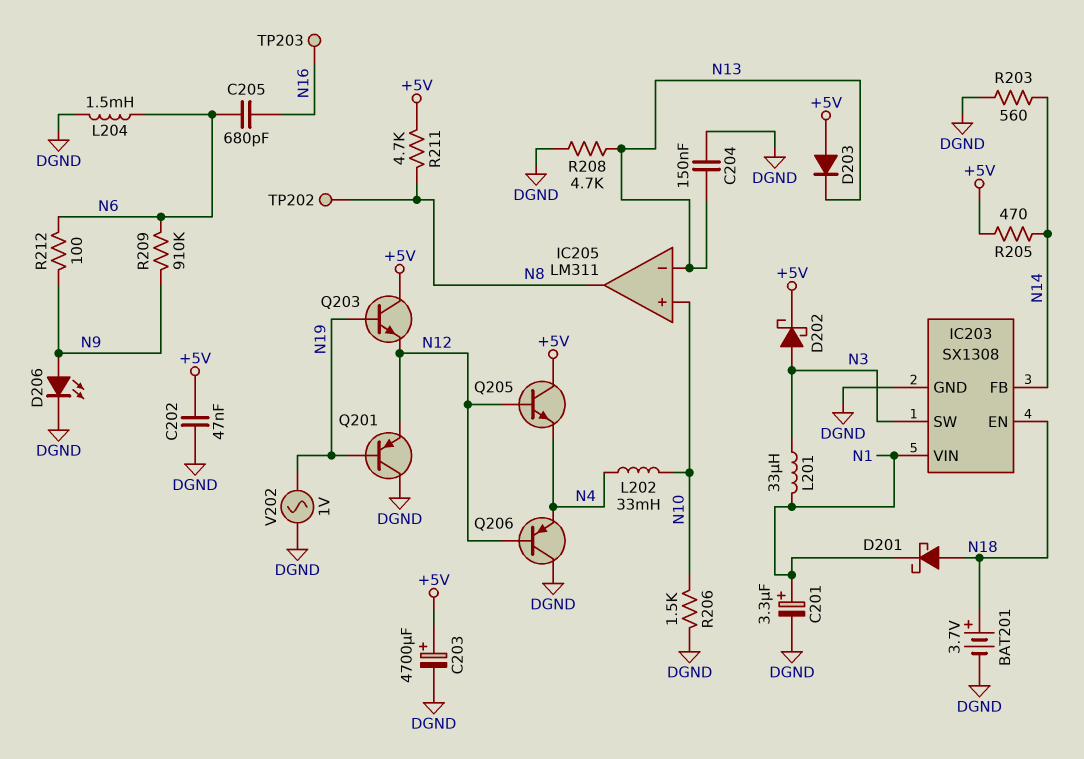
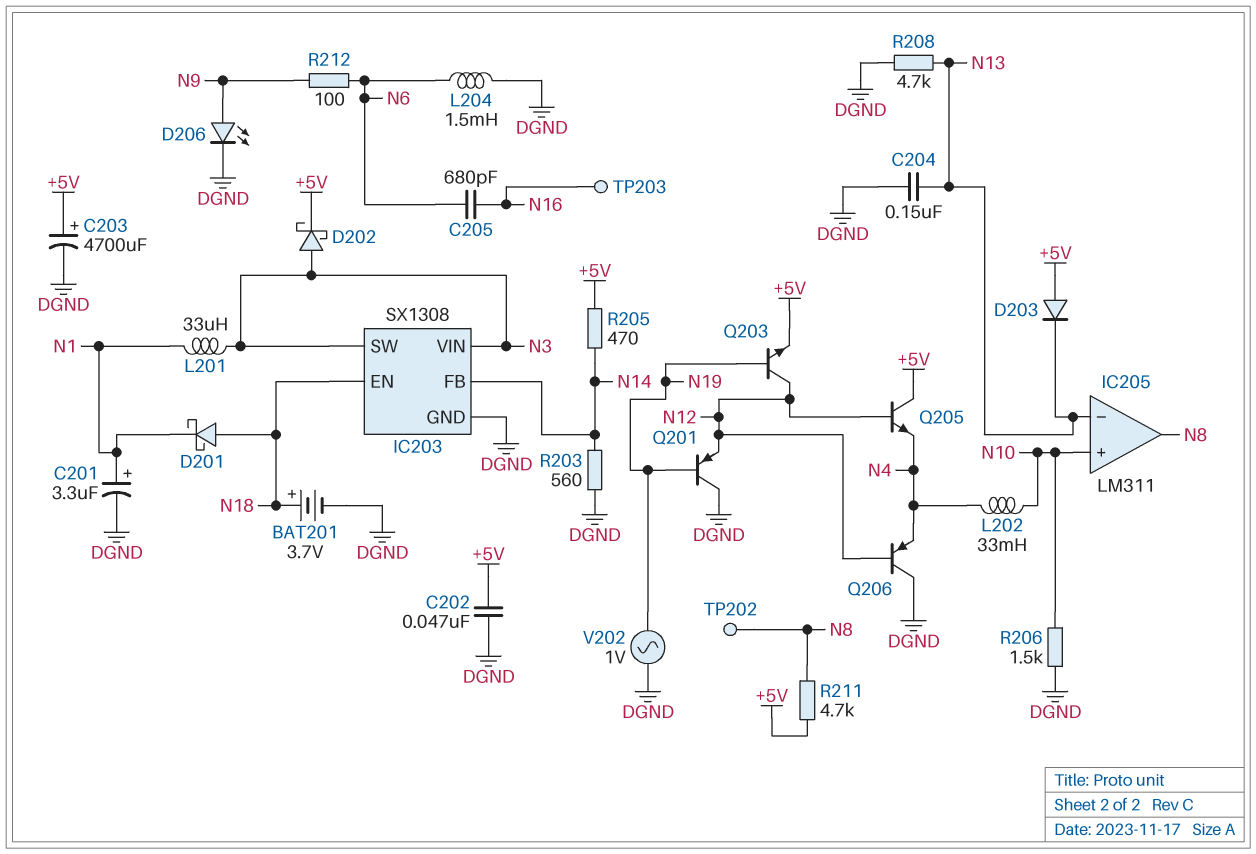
IC203 pin VIN: N1 -> N3
Q203: NPN (B N19, C +5V, E N12) -> NPN (B N19, C N12, E +5V)
R209: 910k (N6, N9) -> none

